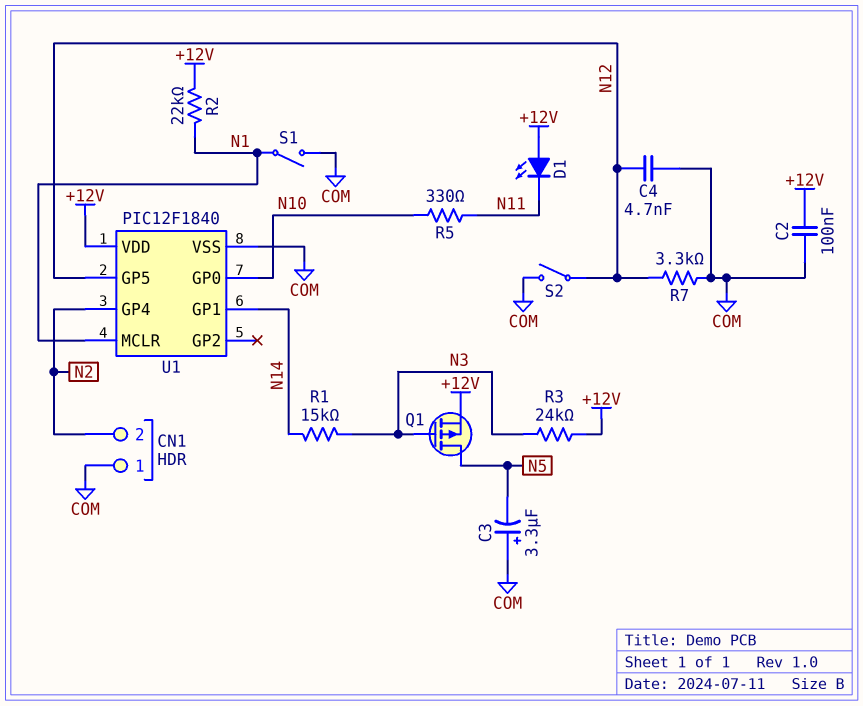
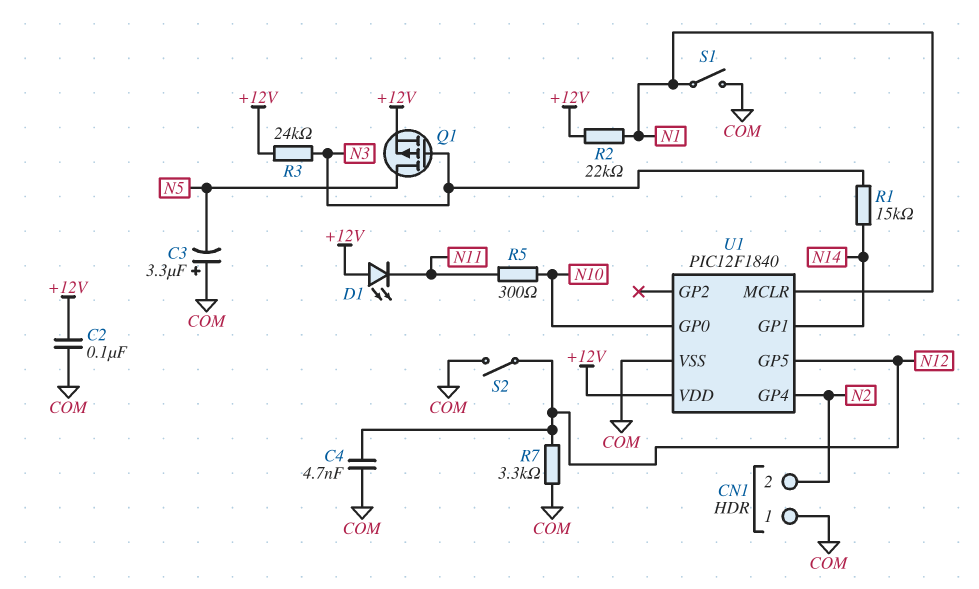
R5: 330 (N10, N11) -> 300 (N10, N11)

